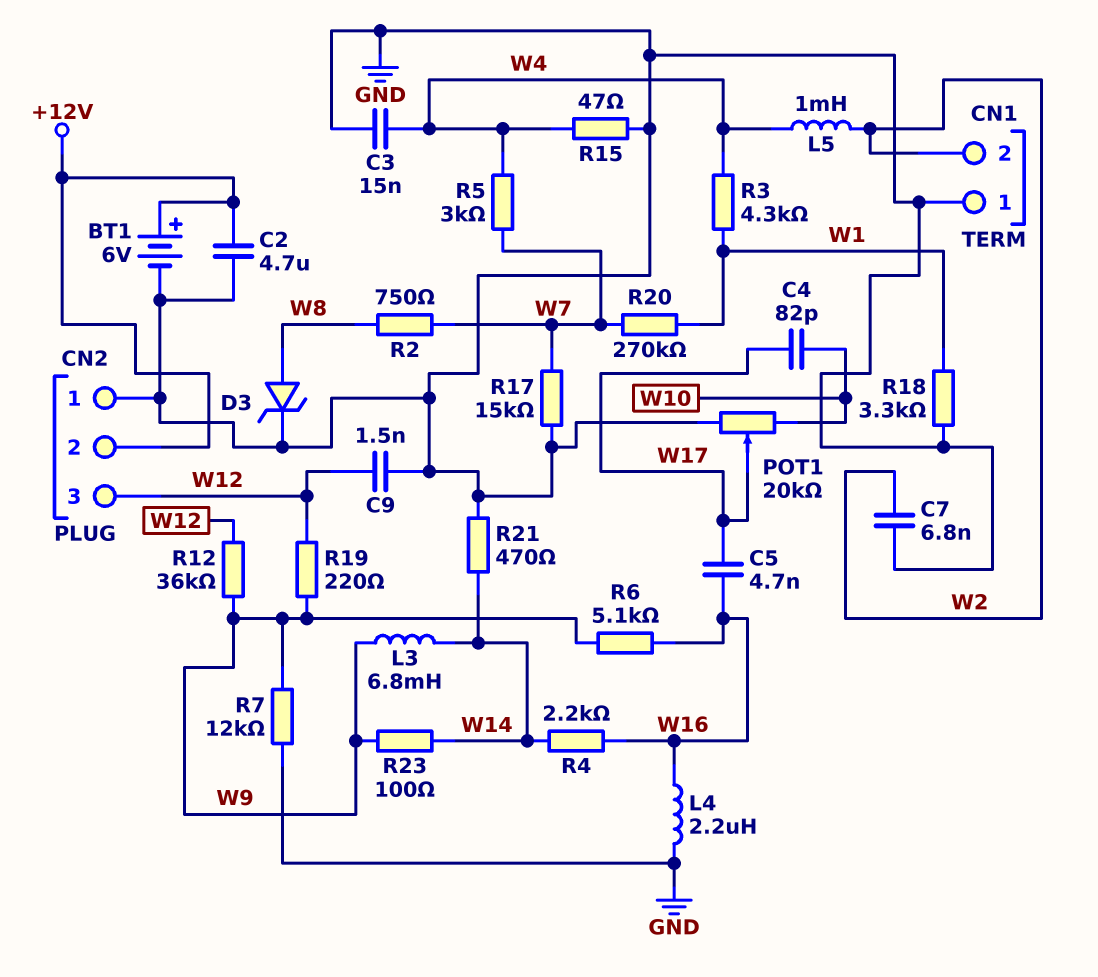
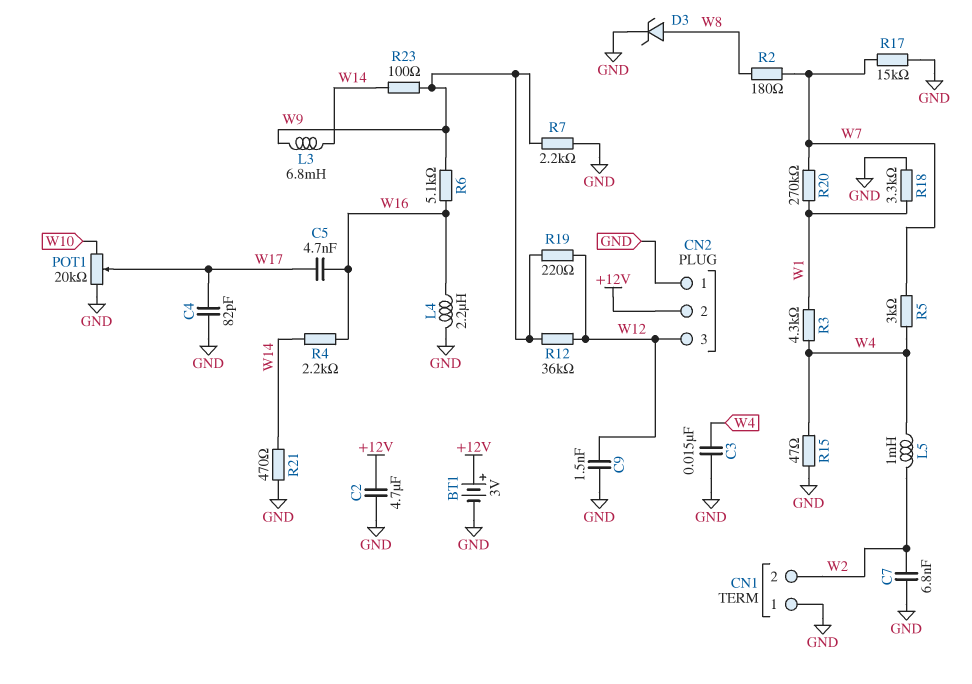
BT1: 6V (plus +12V, minus GND) -> 3V (plus +12V, minus GND)
C4: 82pF (W10, W17) -> 82pF (GND, W17)
R2: 750 (W7, W8) -> 180 (W7, W8)
R7: 12k (GND, W9) -> 2.2k (GND, W9)

